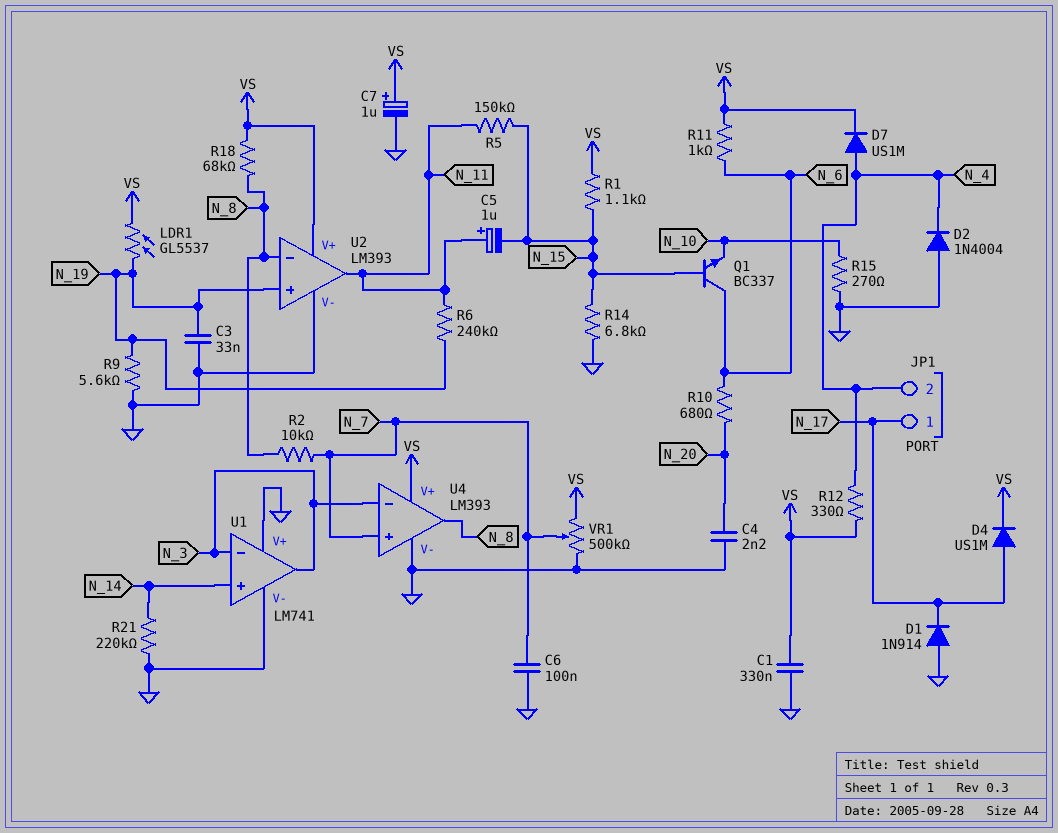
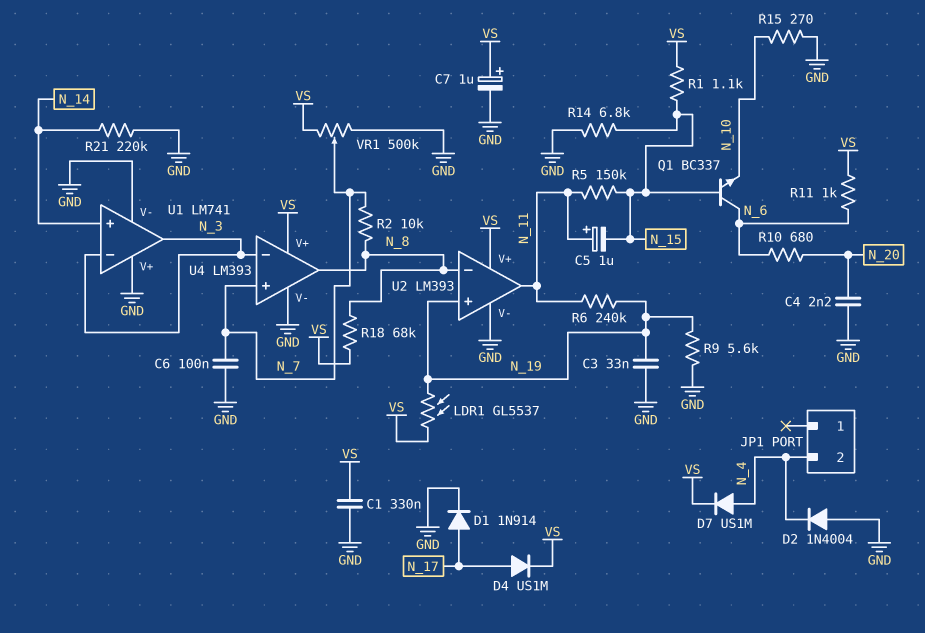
D1: diode 1N914 (A GND, K N_17) -> diode 1N914 (A N_17, K GND)
JP1 pin 1: N_17 -> none
R12: 330 (N_4, VS) -> none

